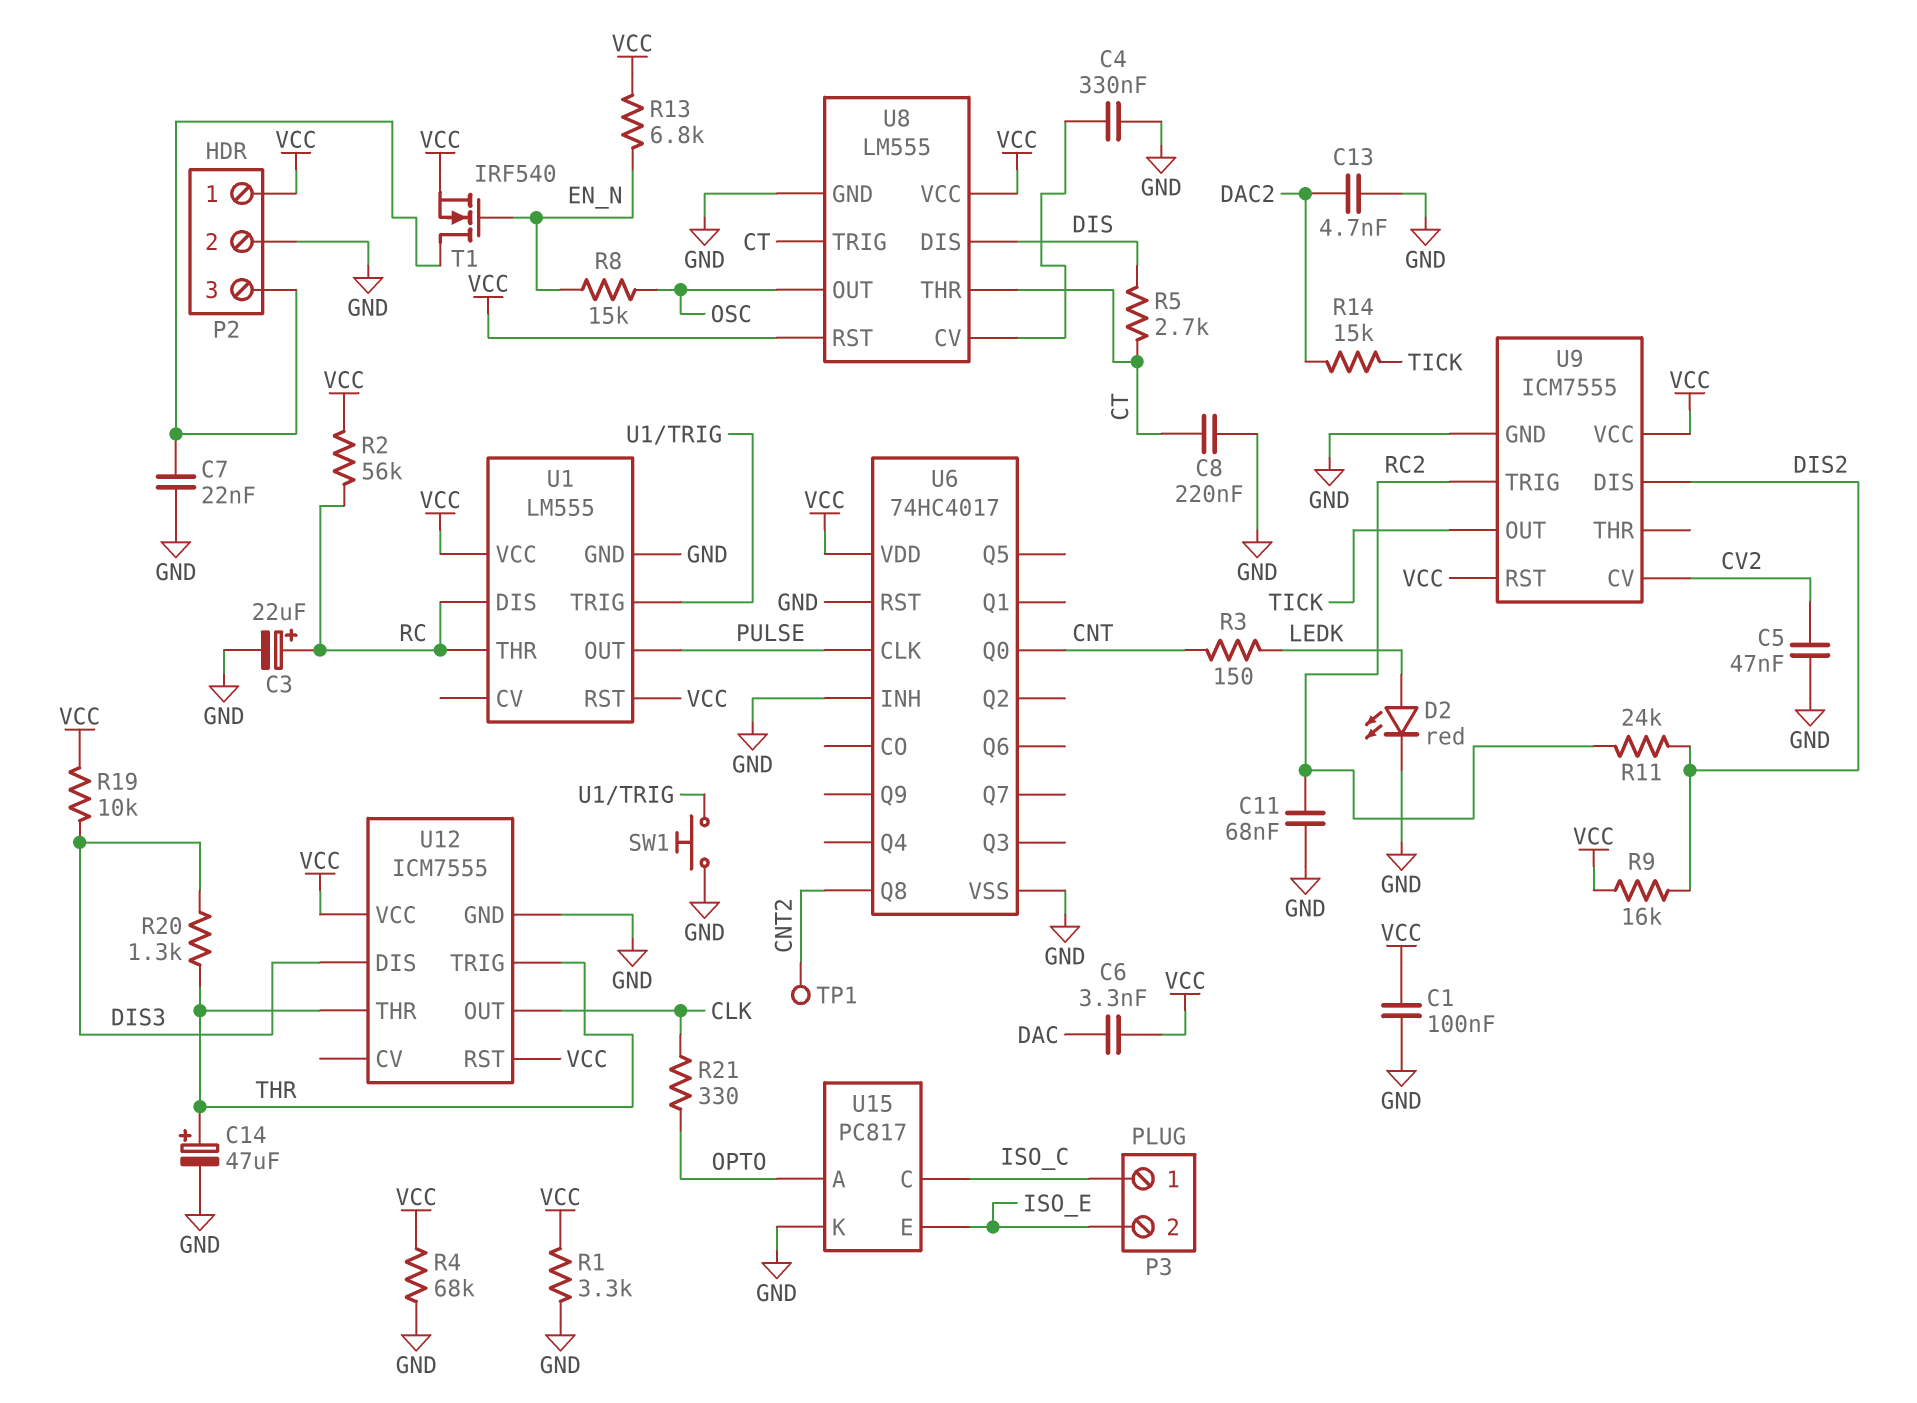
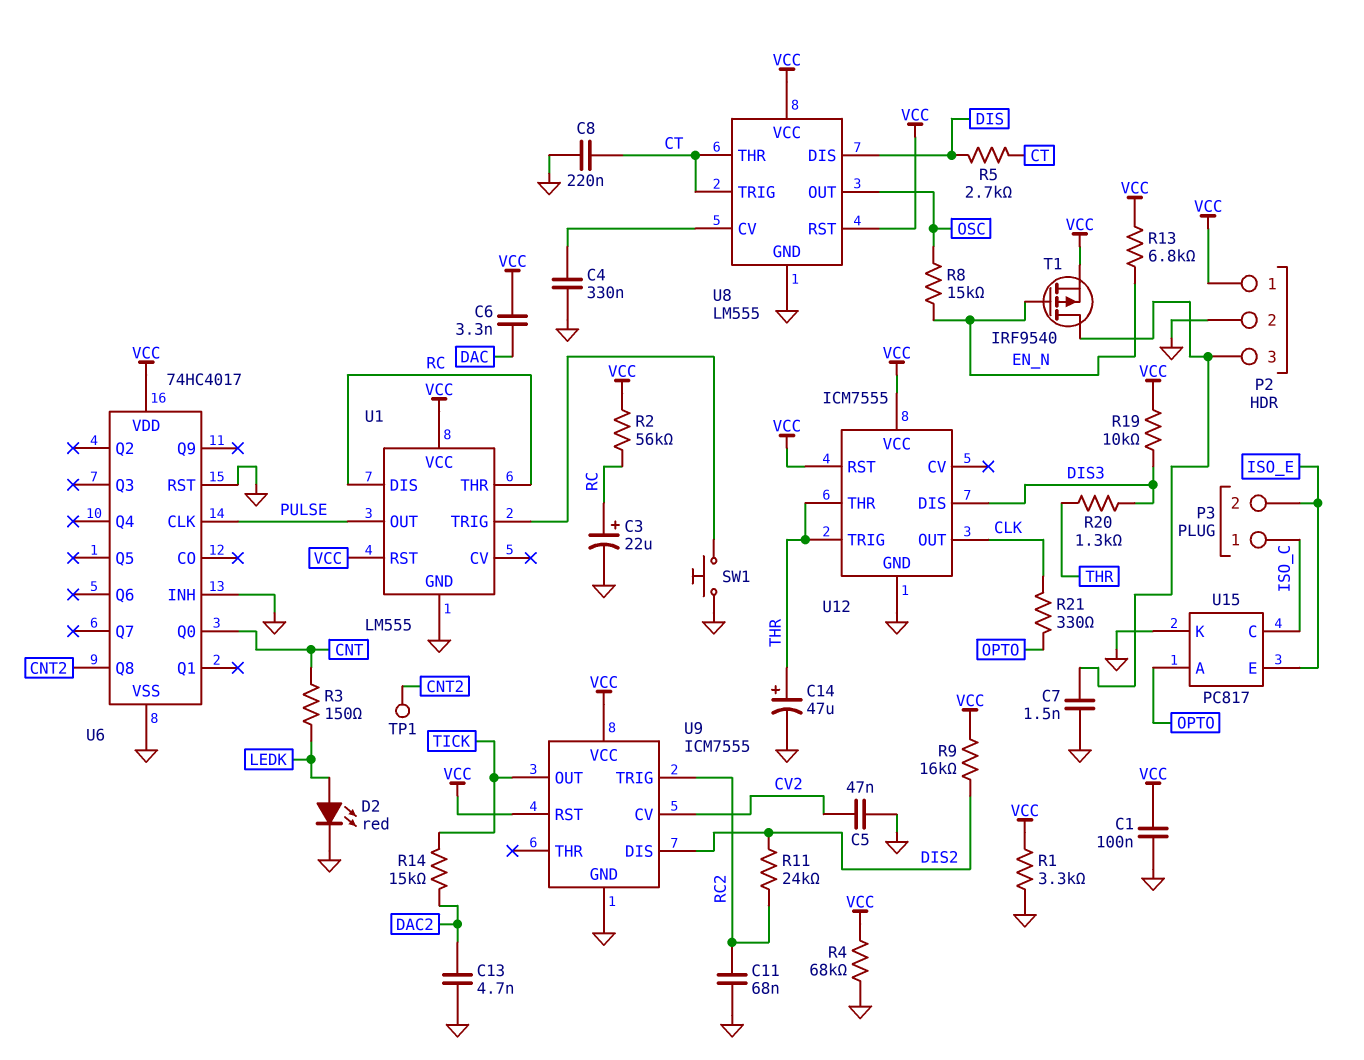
C7: 22nF (GND, P2/3) -> 1.5nF (GND, P2/3)
T1: NMOS IRF540 (G EN_N, D P2/3, S VCC) -> PMOS IRF9540 (G EN_N, D P2/3, S VCC)

